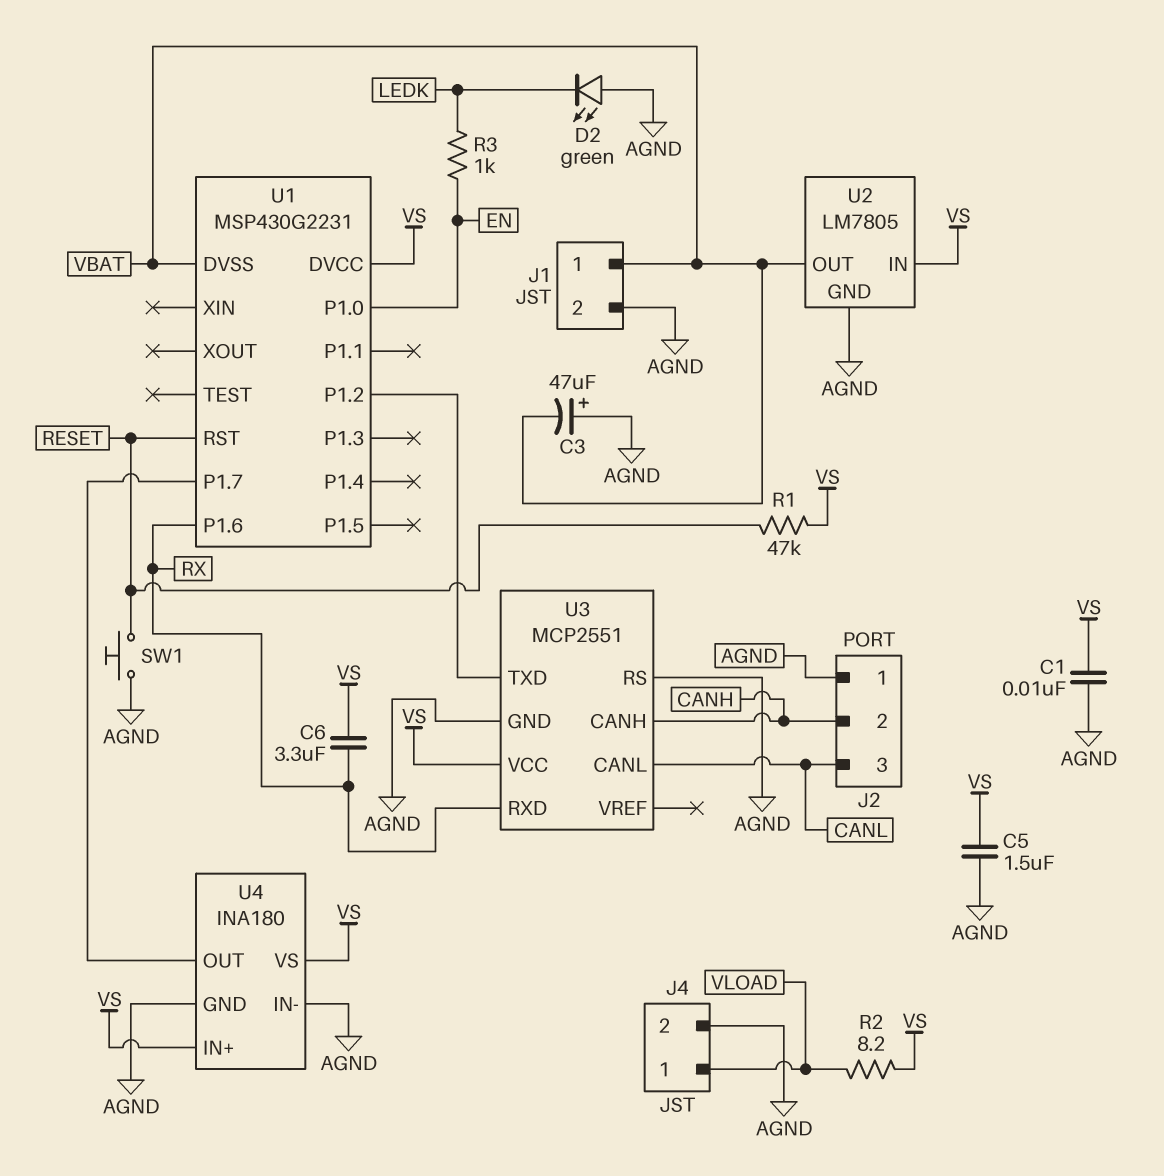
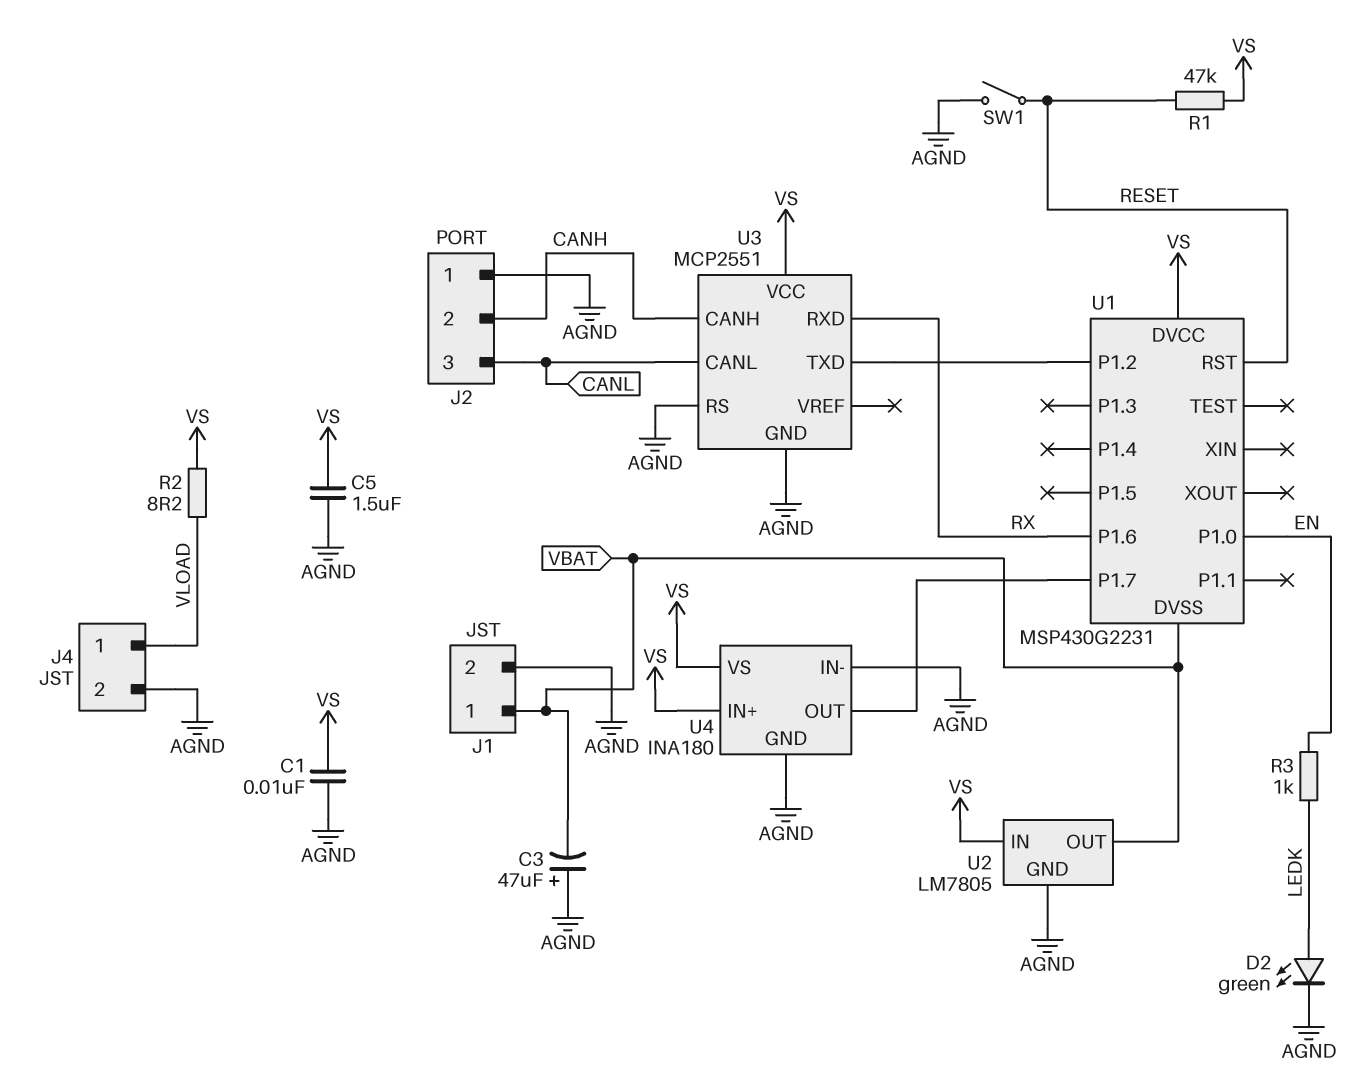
C6: 3.3uF (RX, VS) -> none
D2: LED green (A AGND, K LEDK) -> LED green (A LEDK, K AGND)
SW1: button (AGND, RESET) -> switch (AGND, RESET)

